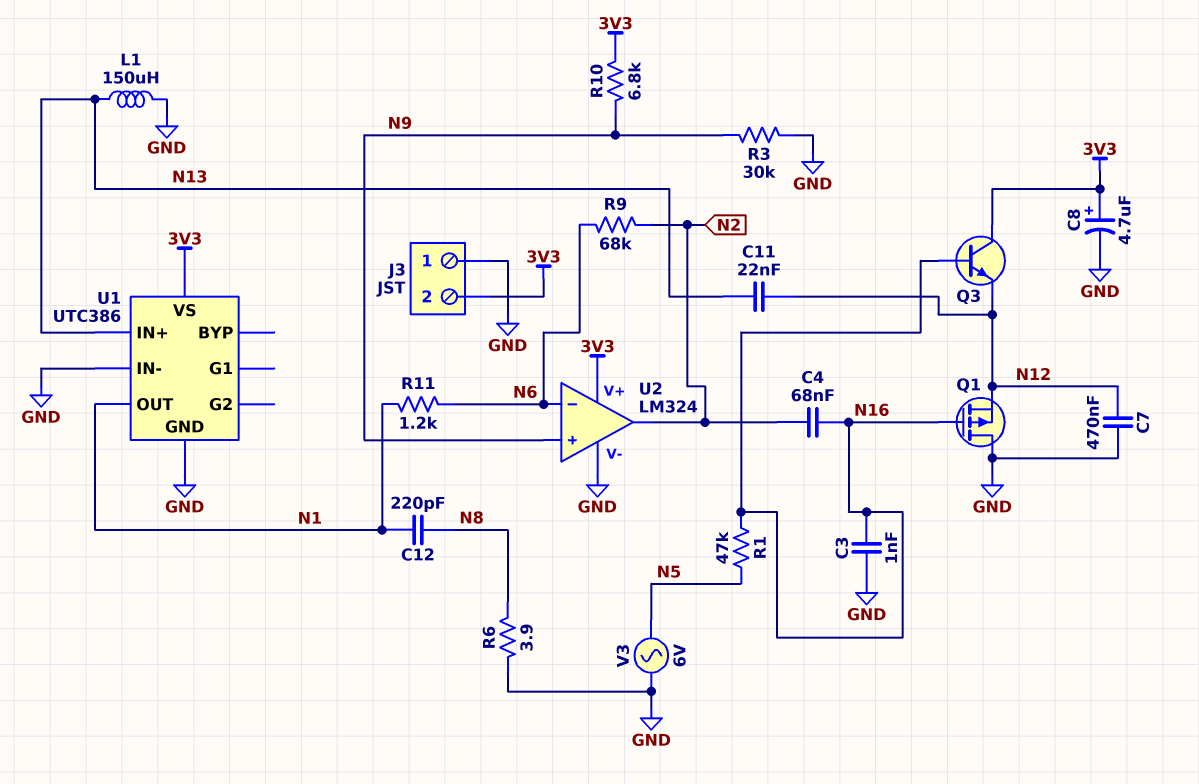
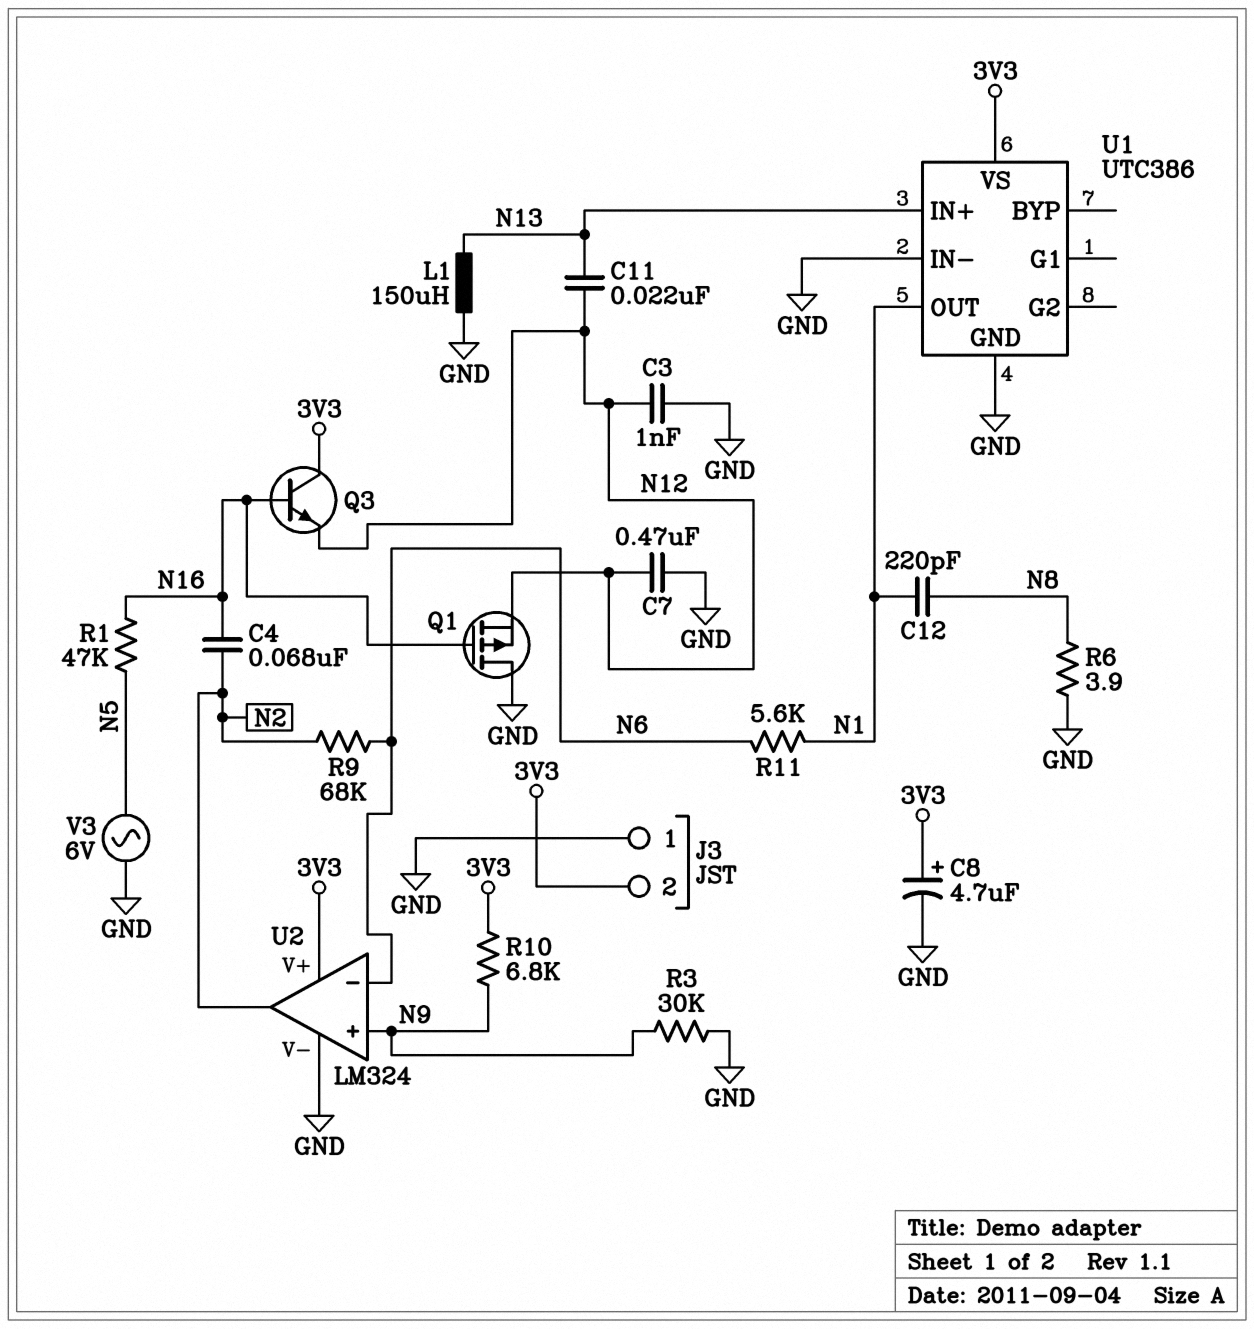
C3: 1nF (GND, N16) -> 1nF (GND, N12)
R11: 1.2k (N1, N6) -> 5.6k (N1, N6)

